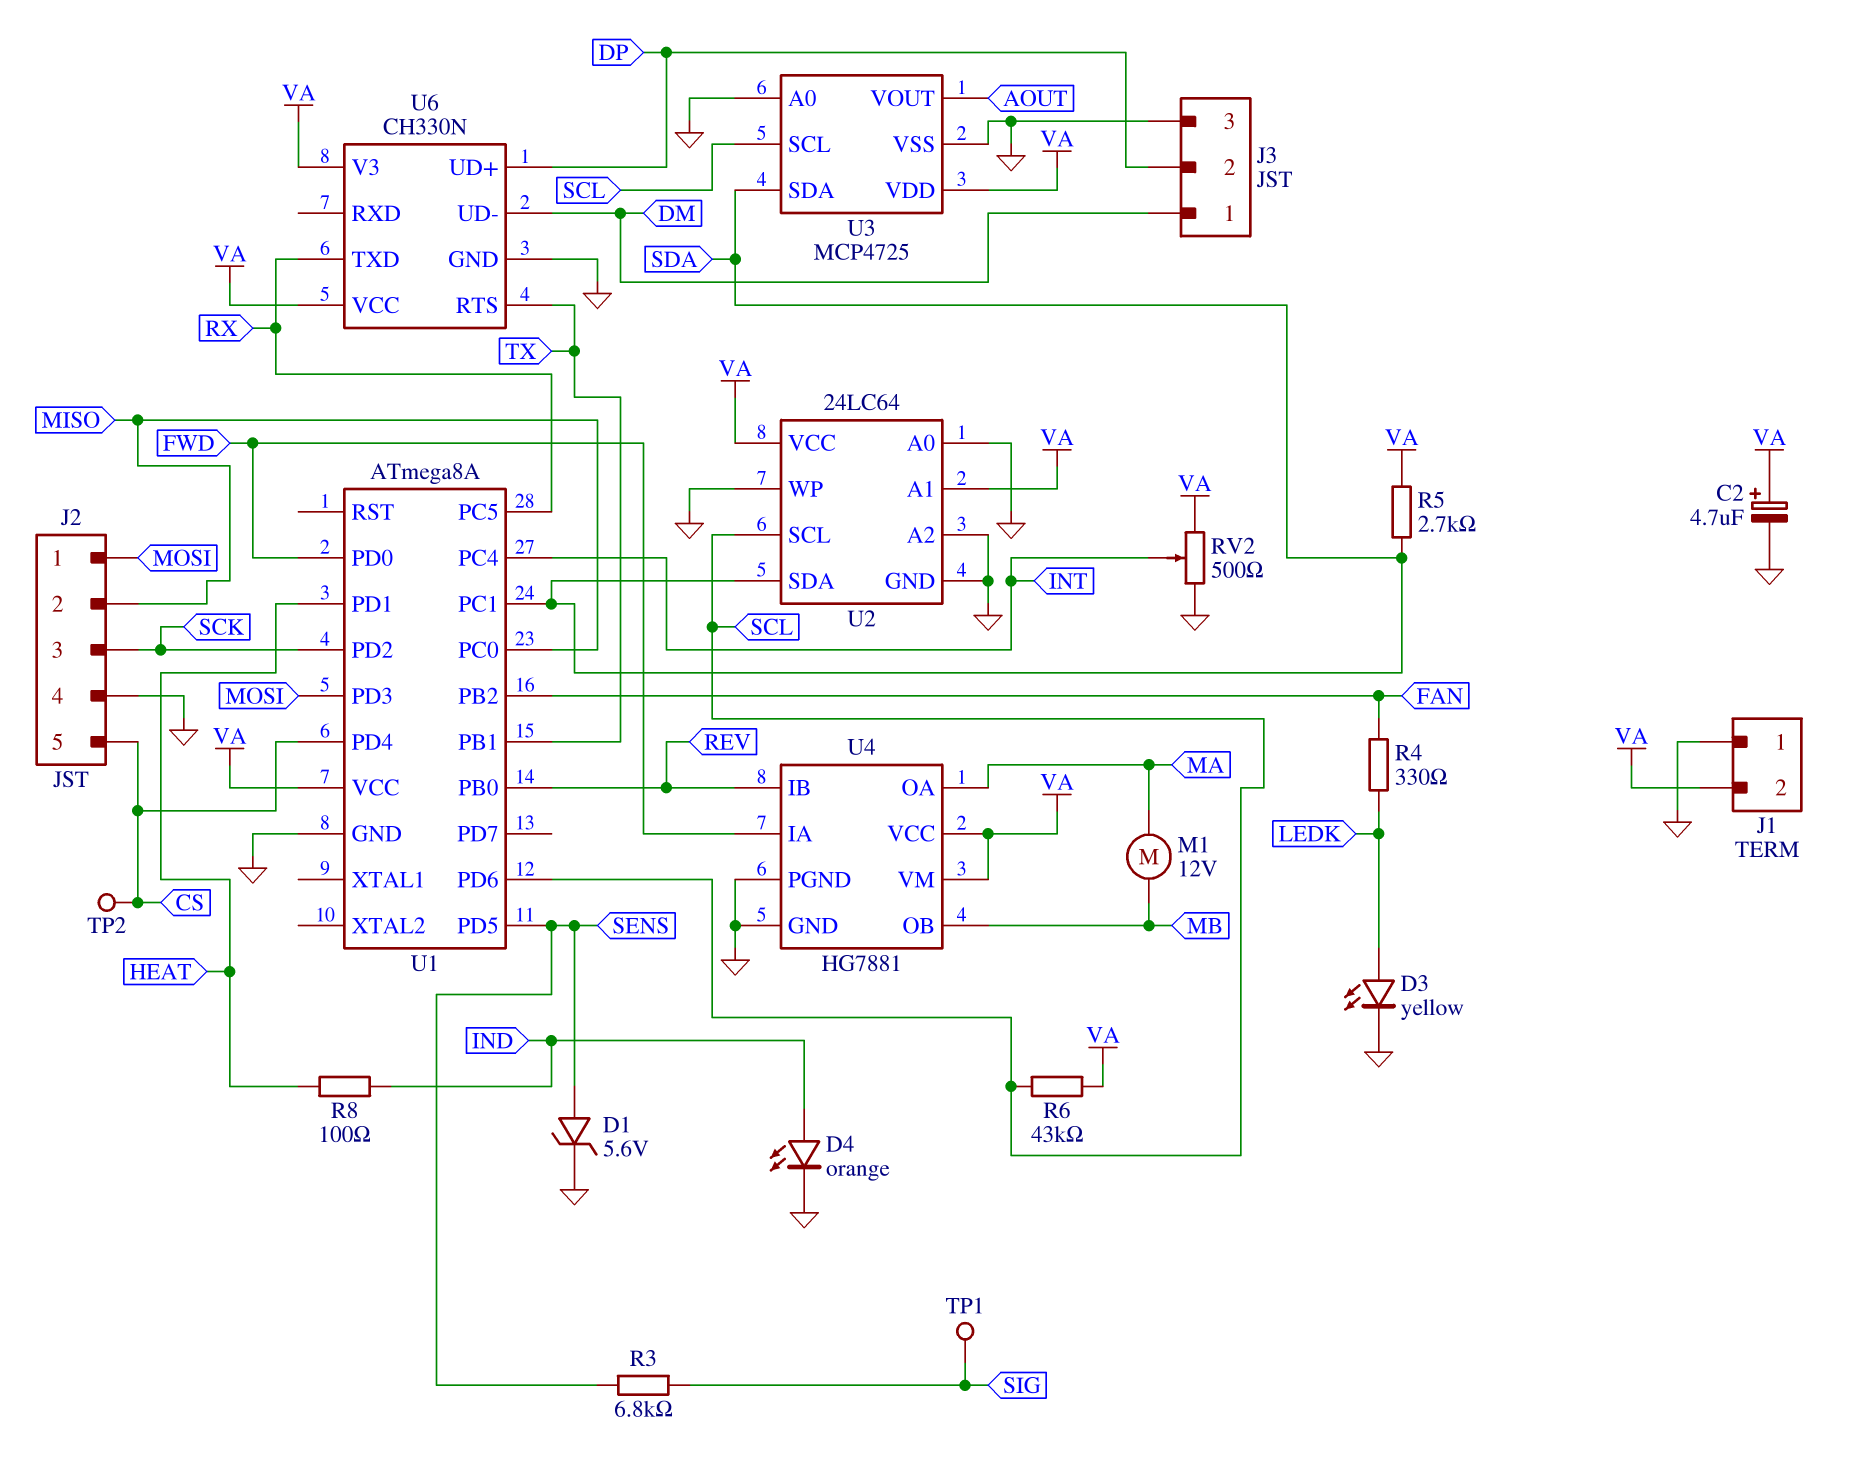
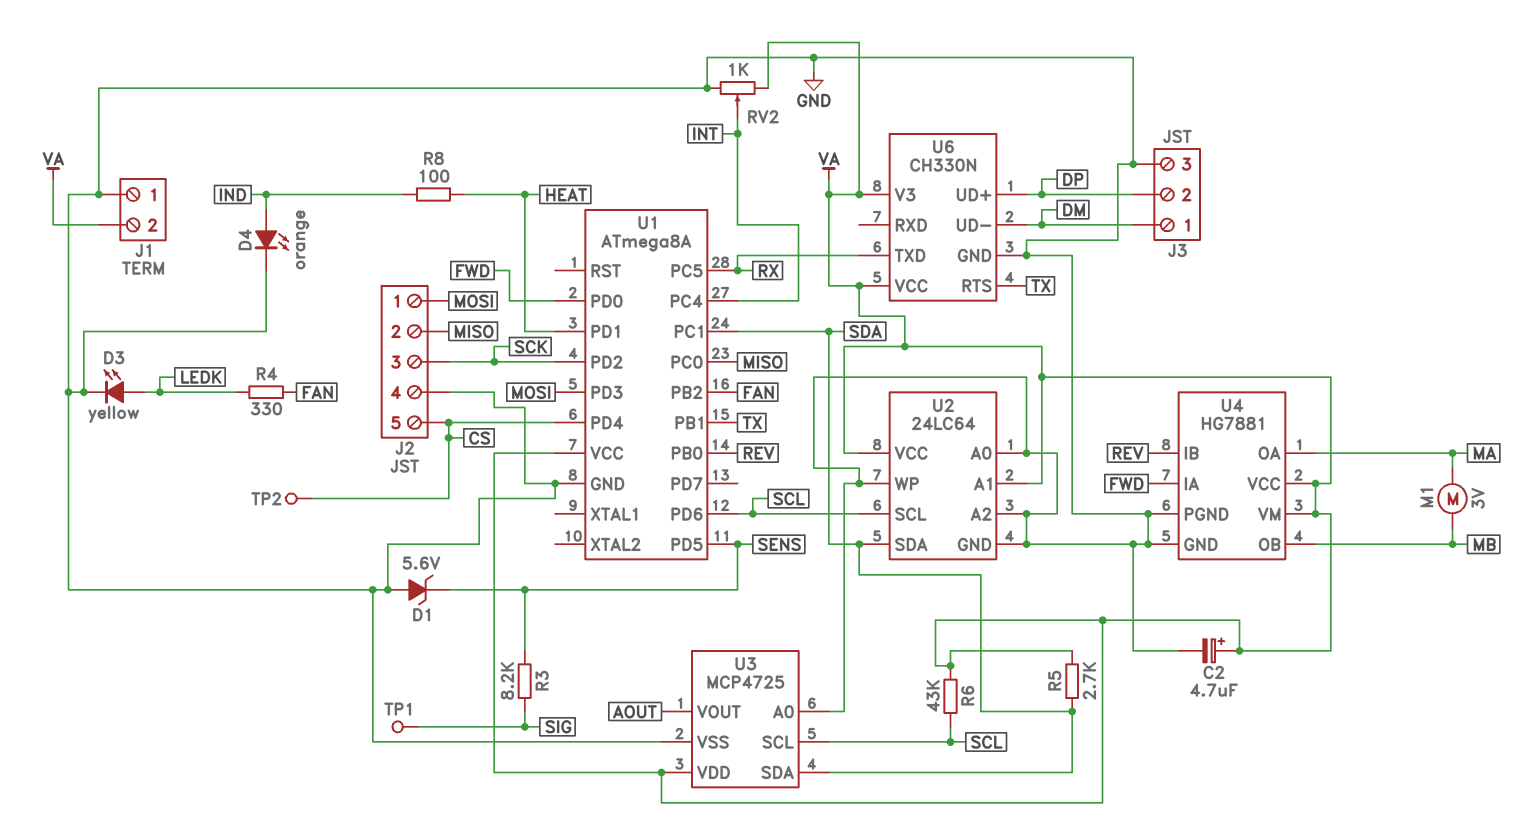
D1: zener 5.6V (A SENS, K GND) -> zener 5.6V (A GND, K SENS)
M1: motor 12V (MA, MB) -> motor 3V (MA, MB)
R3: 6.8k (SENS, SIG) -> 8.2k (SENS, SIG)
RV2: 500 (GND, VA, wiper INT) -> 1k (GND, VA, wiper INT)

